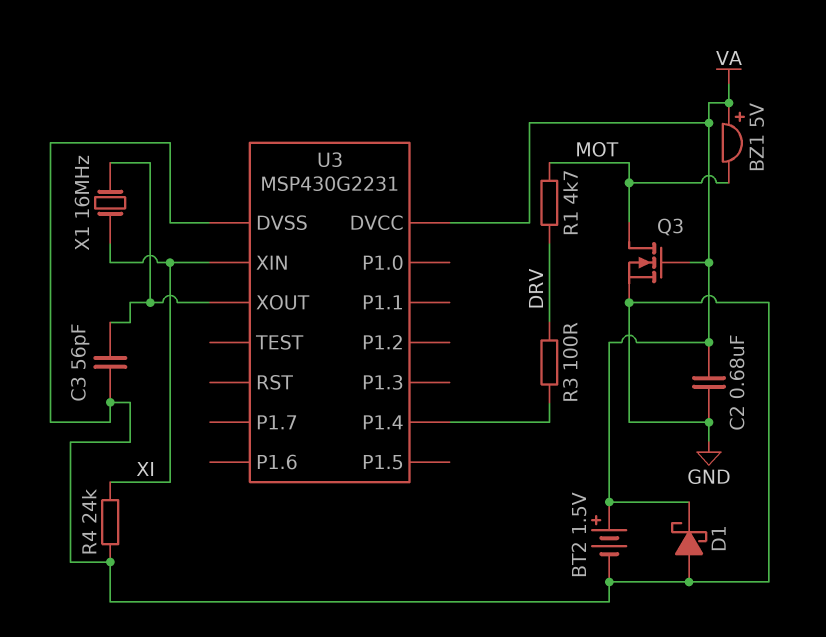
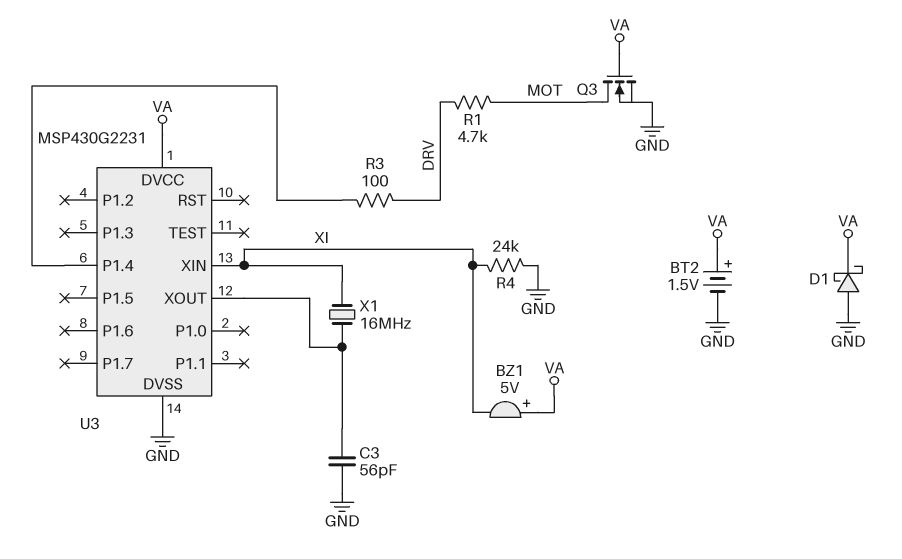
BZ1: buzzer 5V (plus VA, minus MOT) -> buzzer 5V (plus VA, minus XI)
C2: 680nF (GND, VA) -> none

